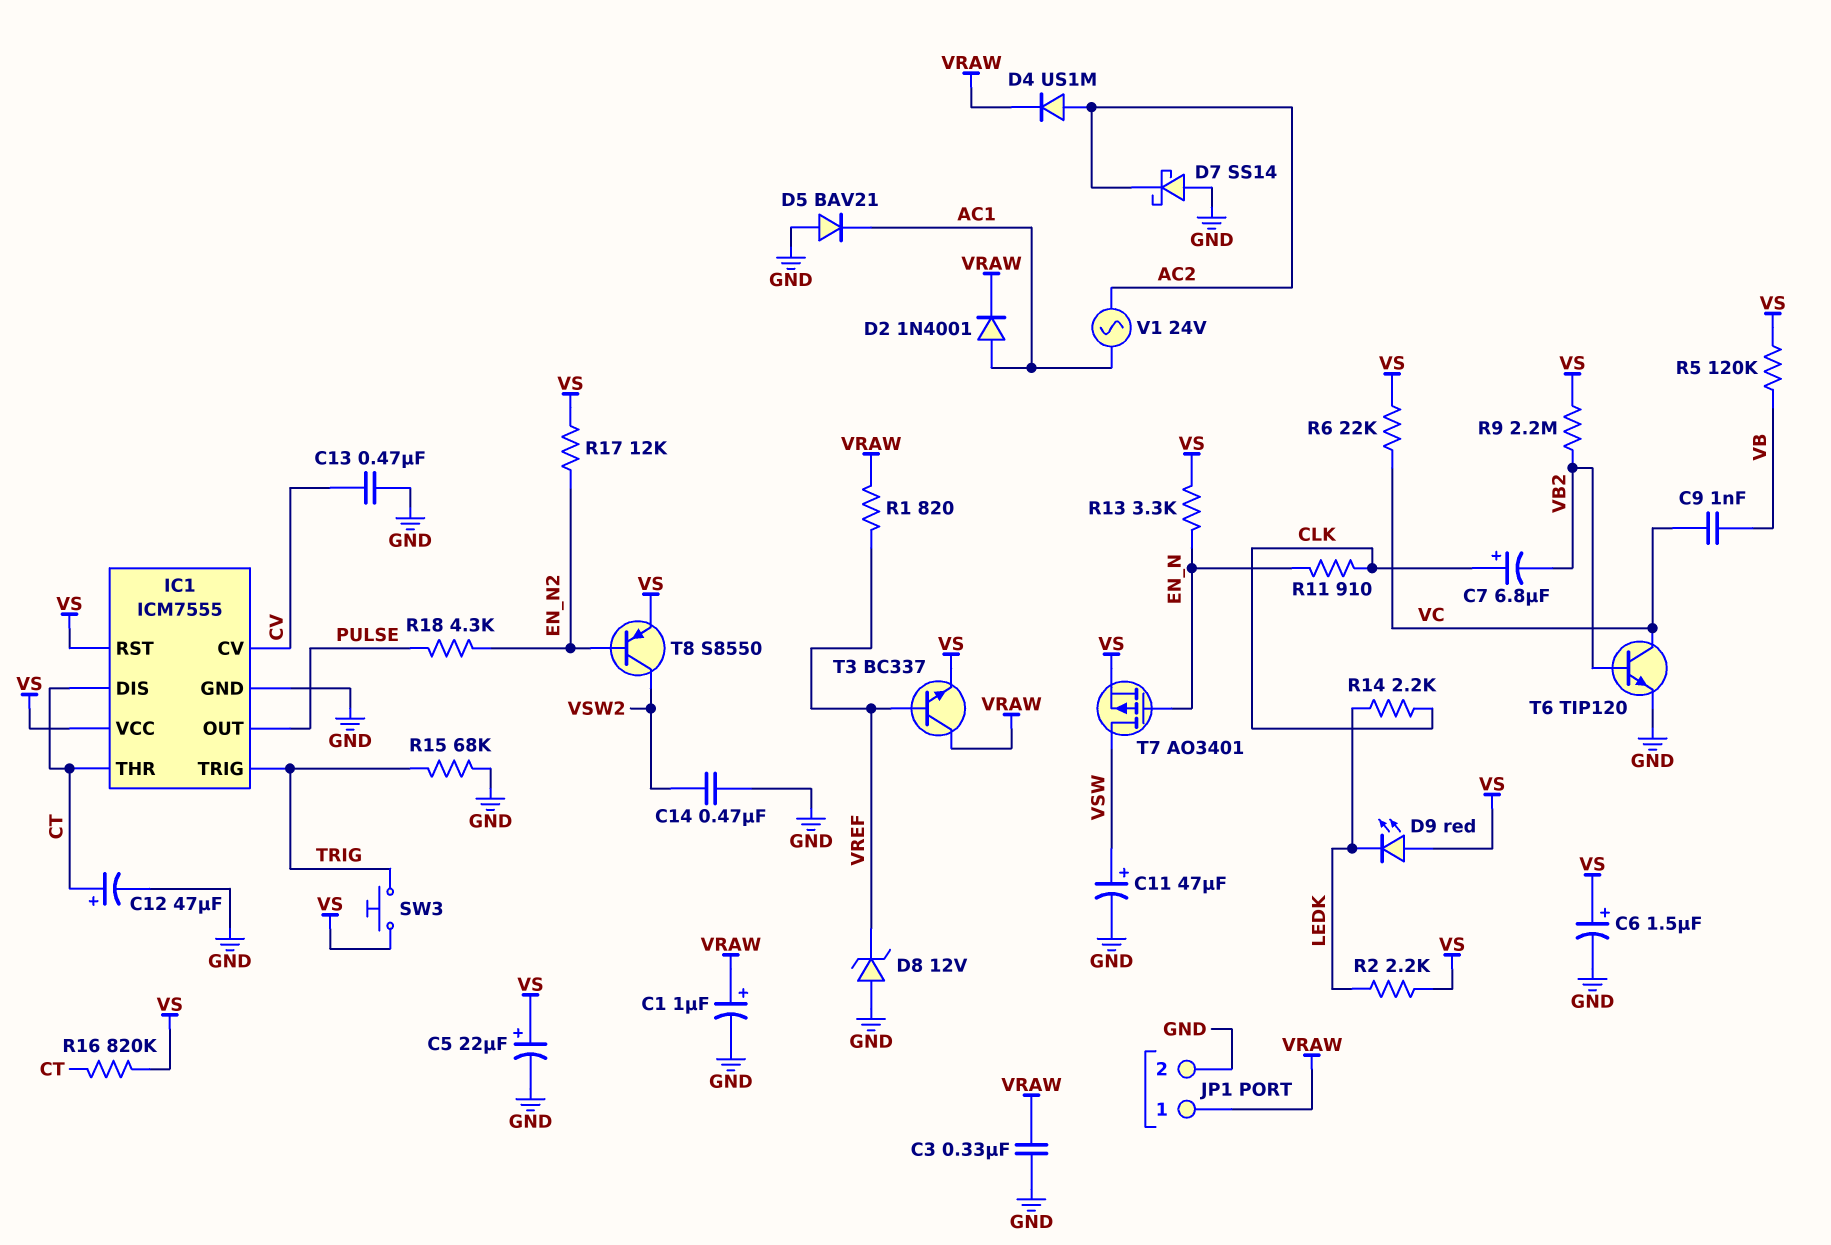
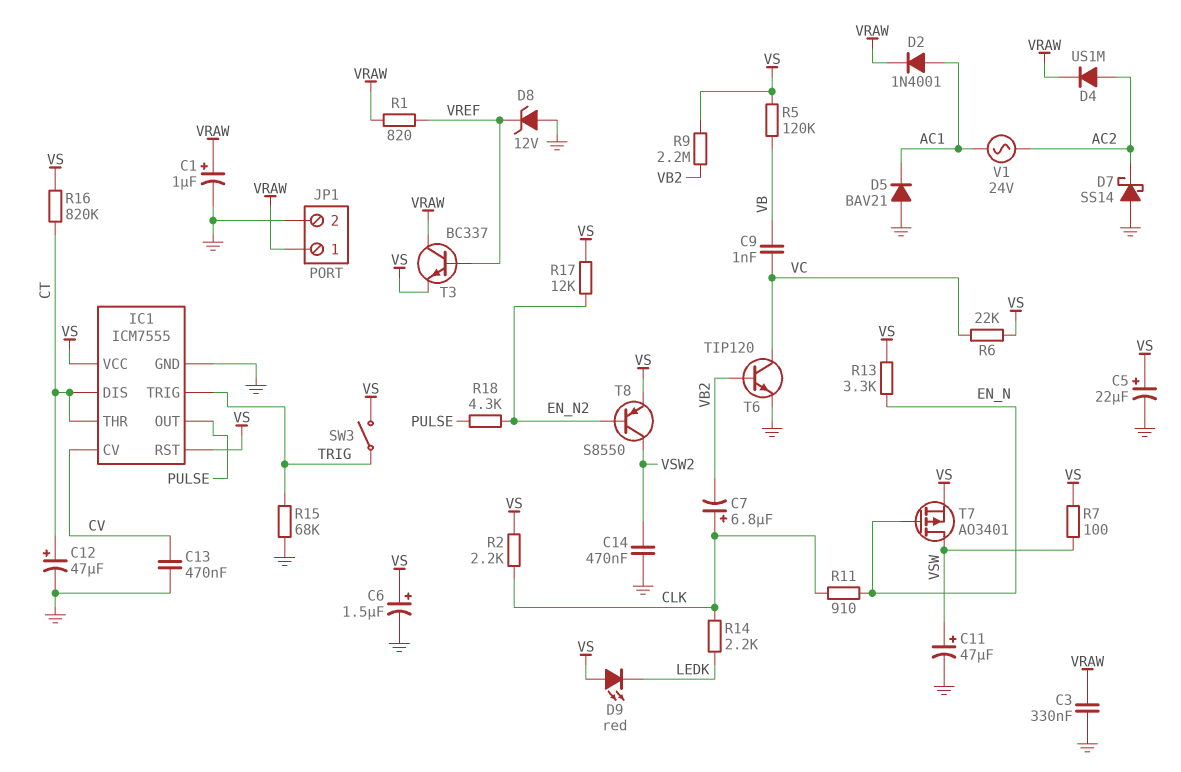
R2: 2.2k (LEDK, VS) -> 2.2k (CLK, VS)
R7: none -> 100 (VS, VSW)
SW3: button (TRIG, VS) -> switch (TRIG, VS)

